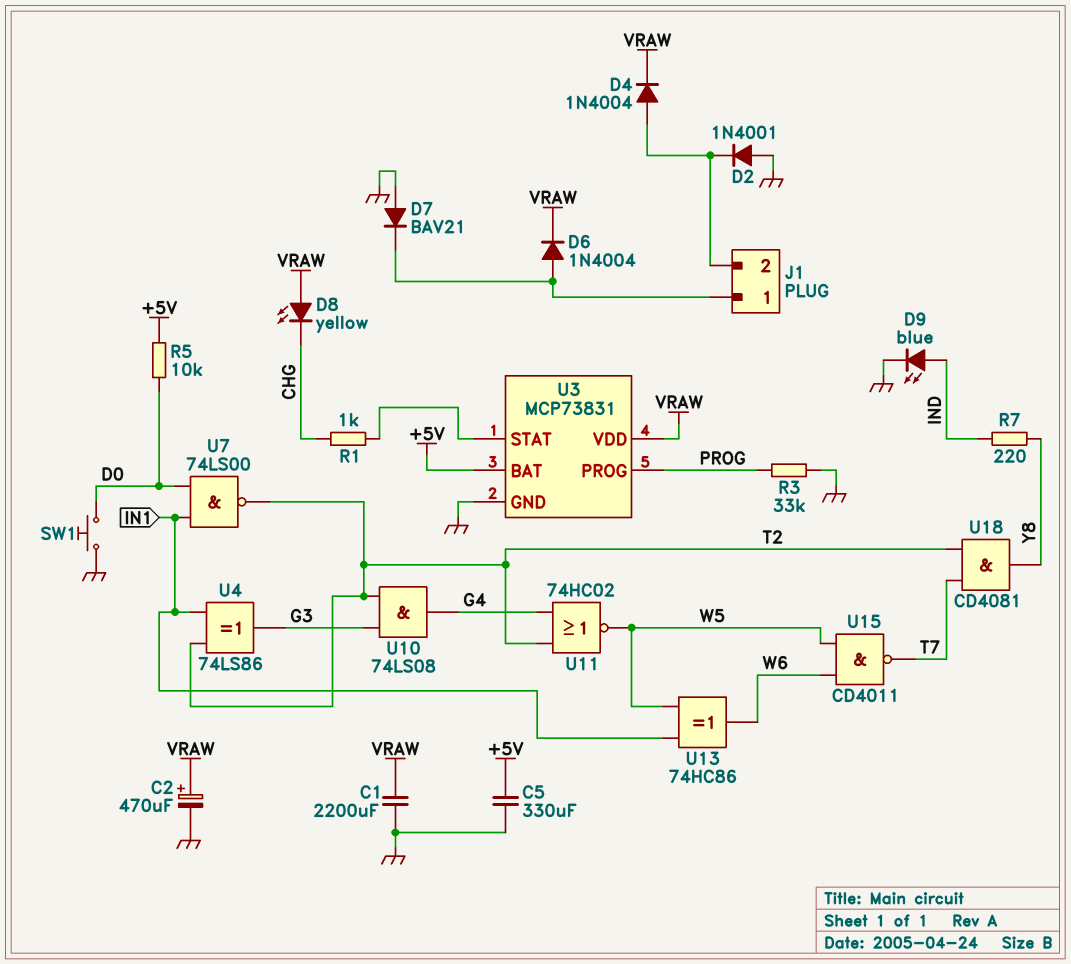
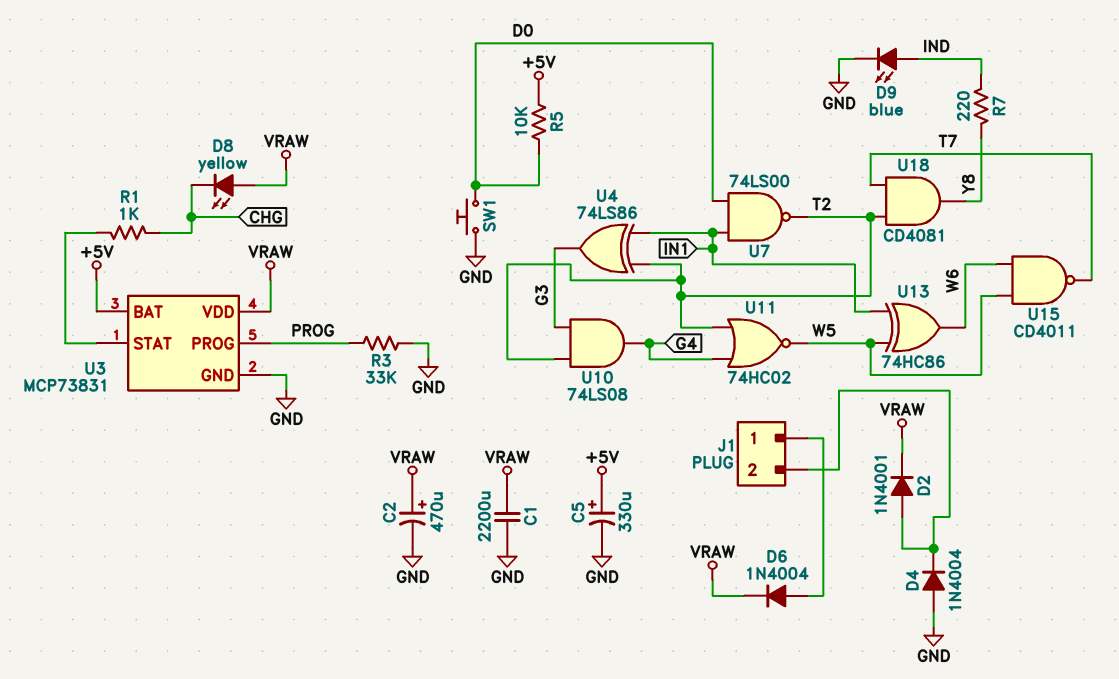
C5: 330uF (+5V, GND) -> 330uF (plus +5V, minus GND)
D2: diode 1N4001 (A GND, K J1/2) -> diode 1N4001 (A J1/2, K VRAW)
D4: diode 1N4004 (A J1/2, K VRAW) -> diode 1N4004 (A GND, K J1/2)
D7: diode BAV21 (A GND, K J1/1) -> none

